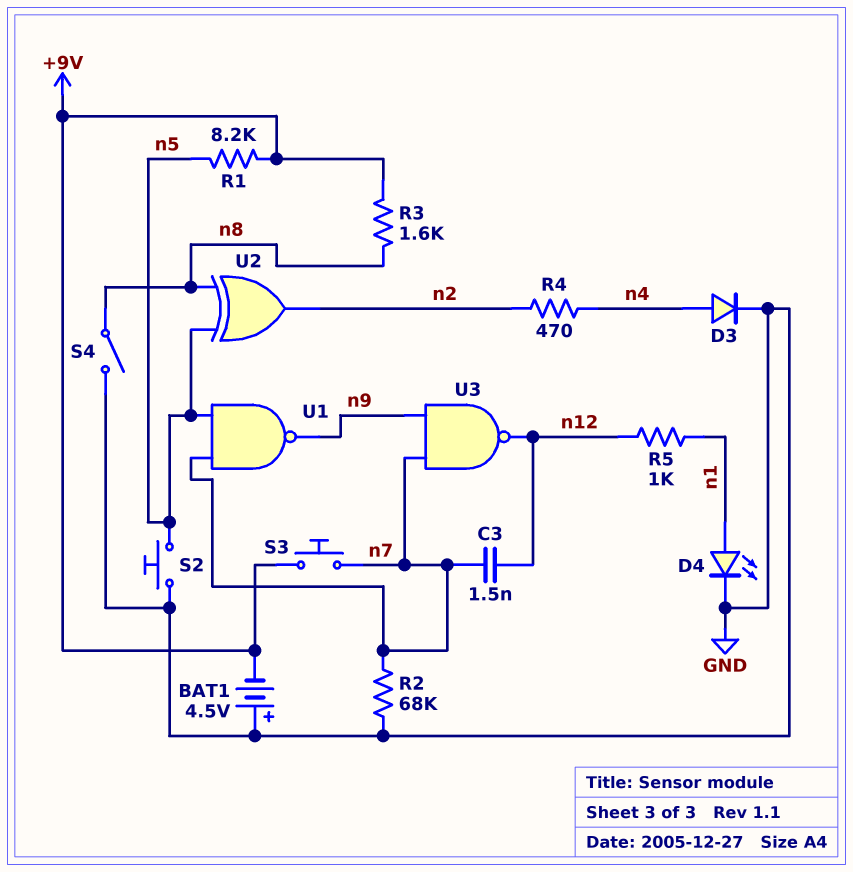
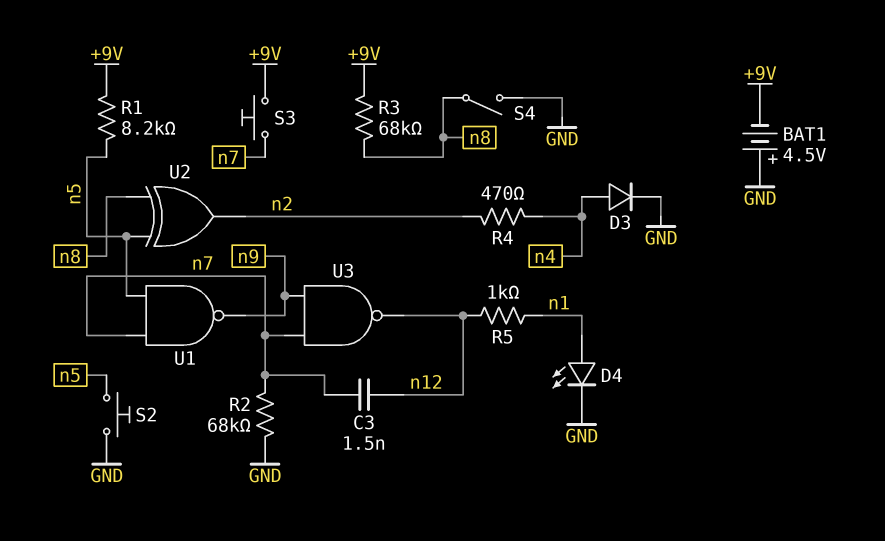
R3: 1.6k (+9V, n8) -> 68k (+9V, n8)

